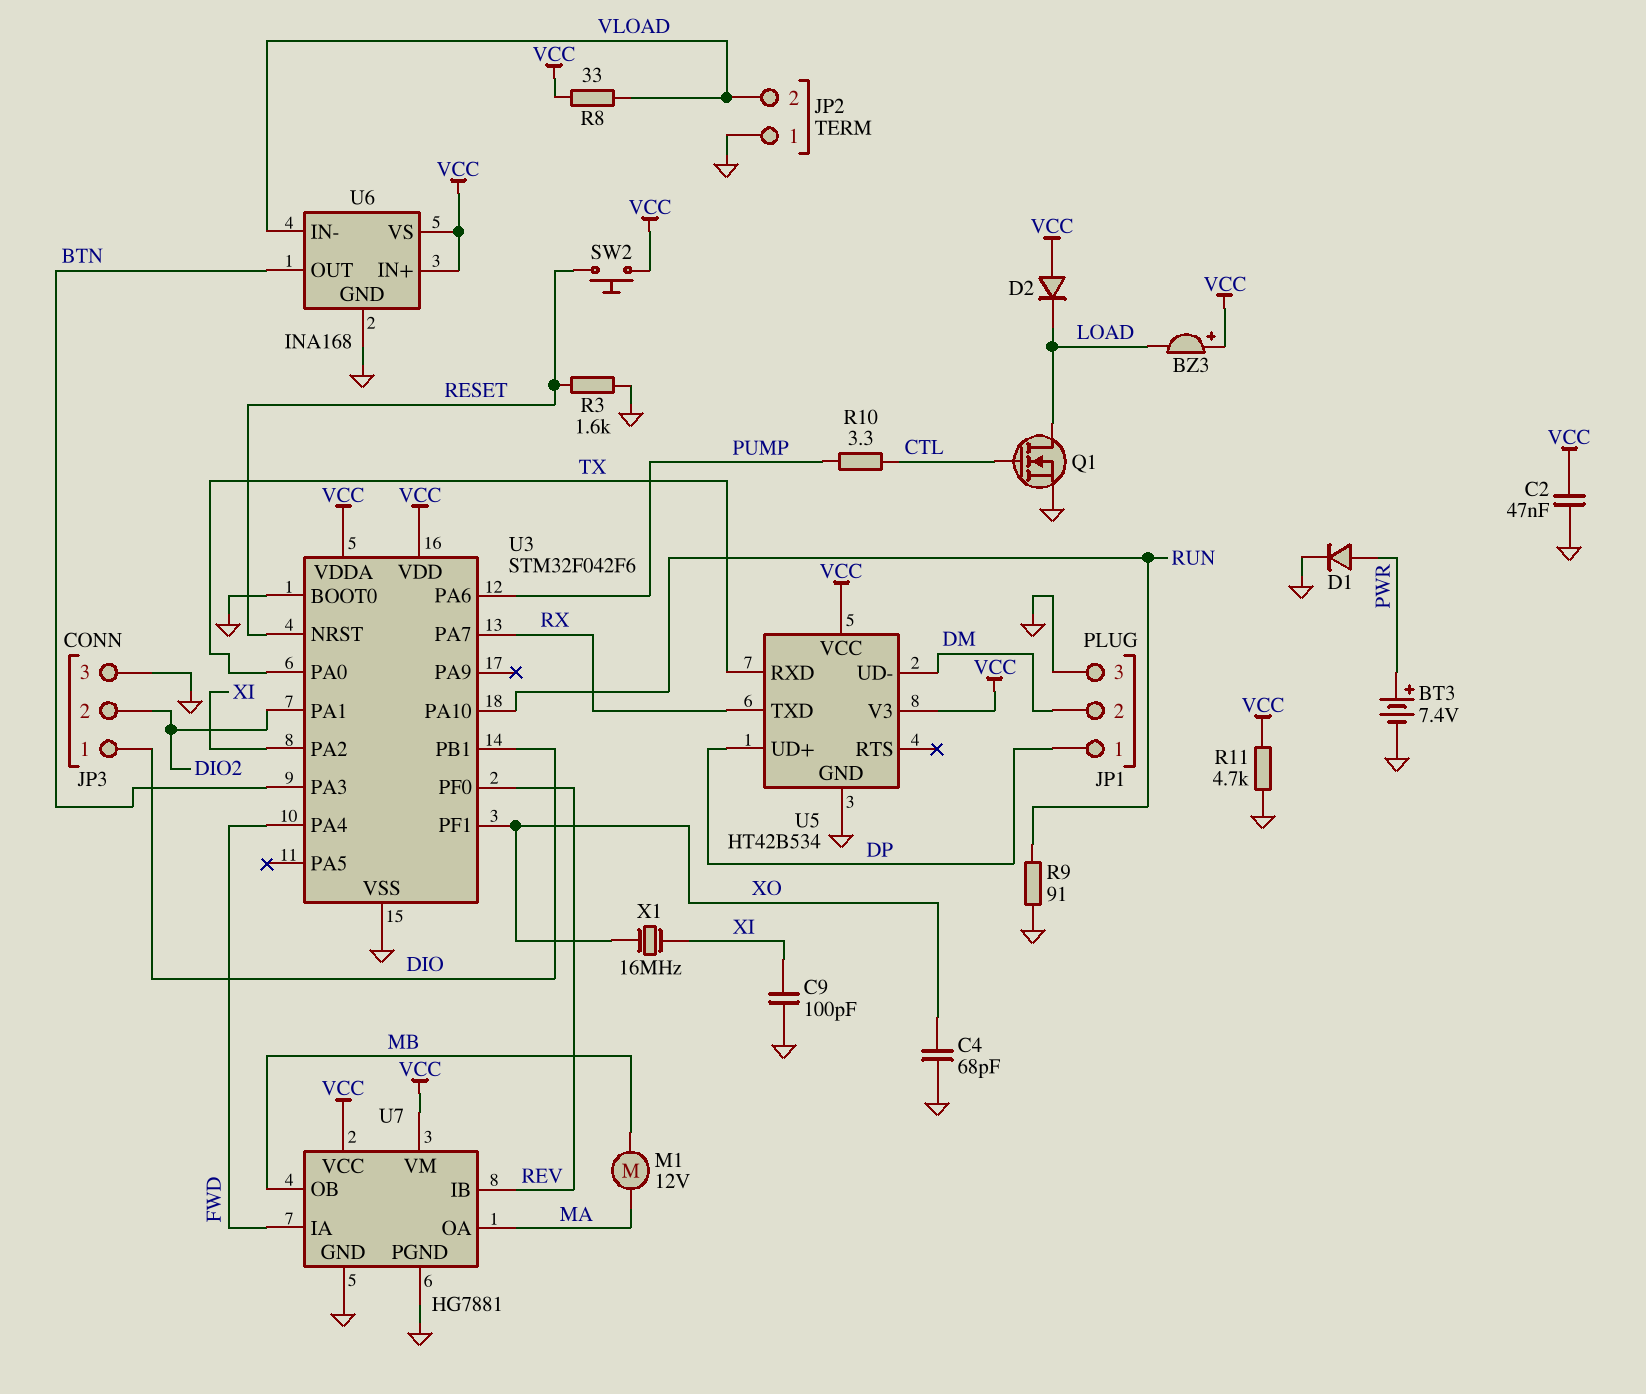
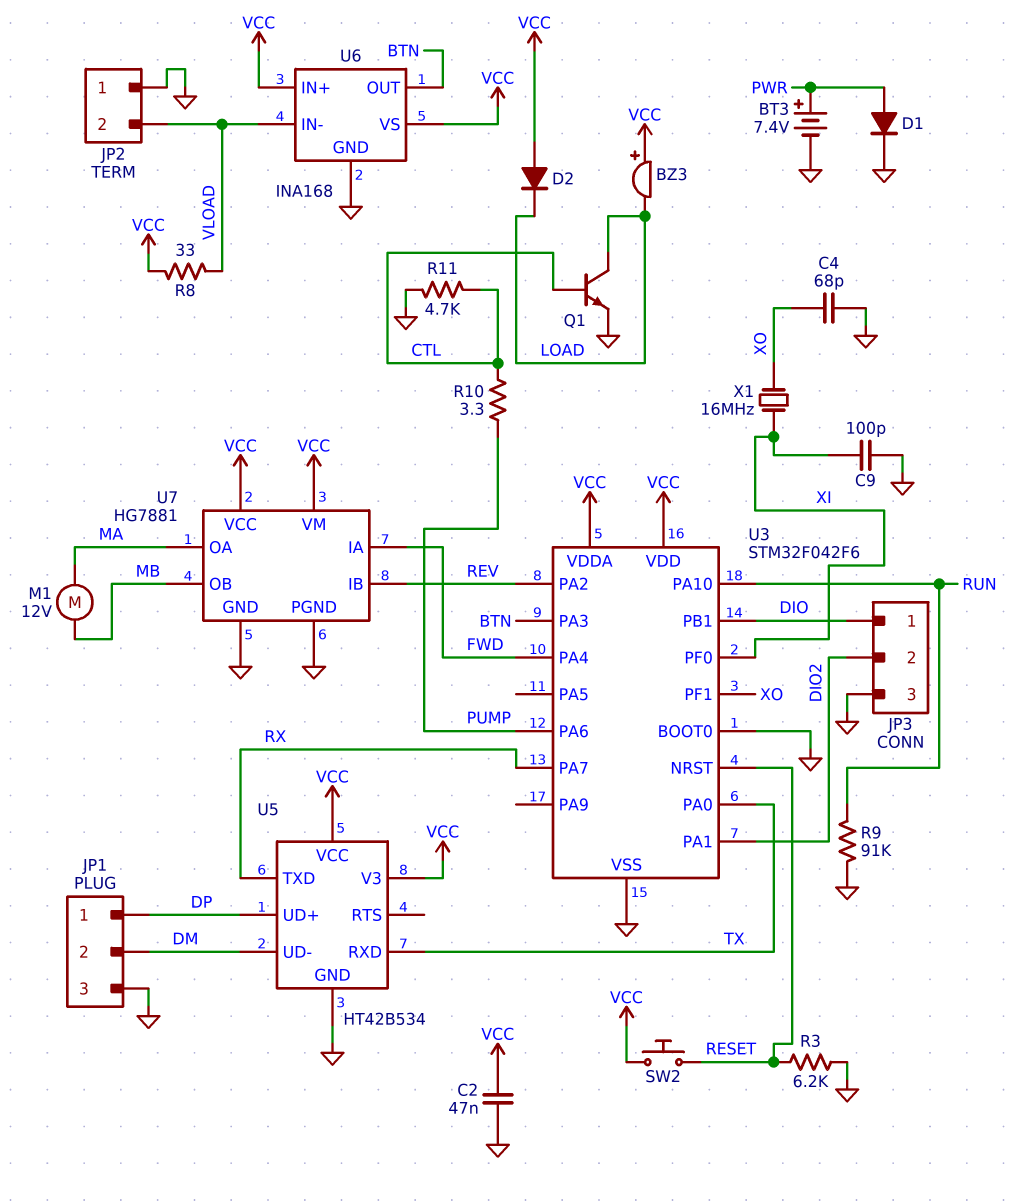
Q1: NMOS (G CTL, D LOAD, S GND) -> NPN (B CTL, C LOAD, E GND)
R3: 1.6k (GND, RESET) -> 6.2k (GND, RESET)
R9: 91 (GND, RUN) -> 91k (GND, RUN)
R11: 4.7k (GND, VCC) -> 4.7k (CTL, GND)
U3 pin PA2: XI -> REV
U3 pin PF0: REV -> XI

